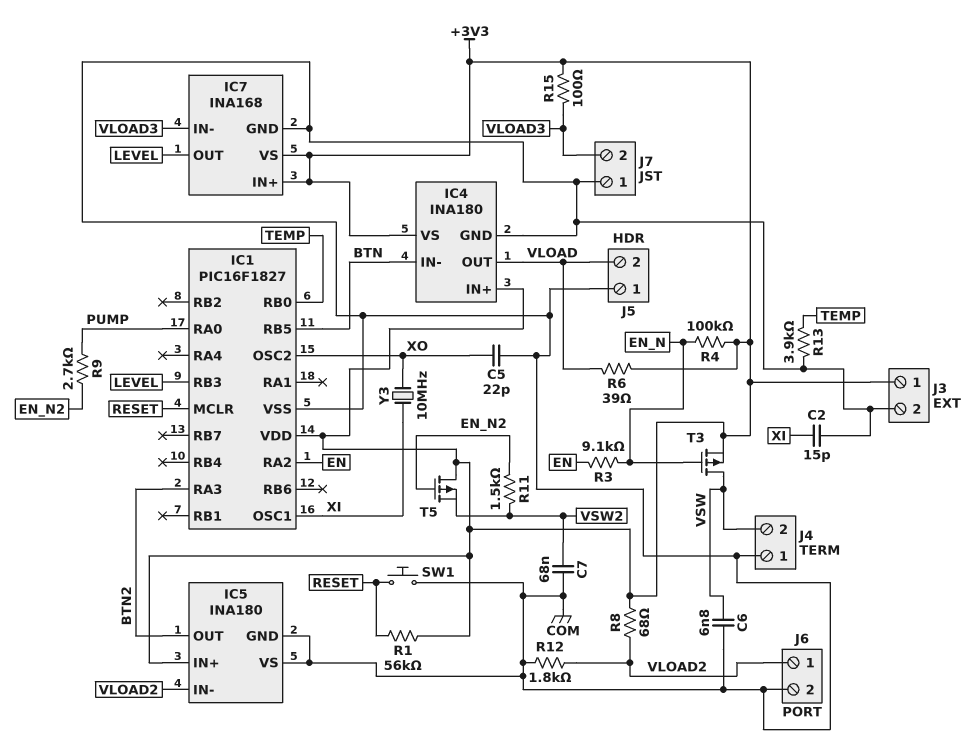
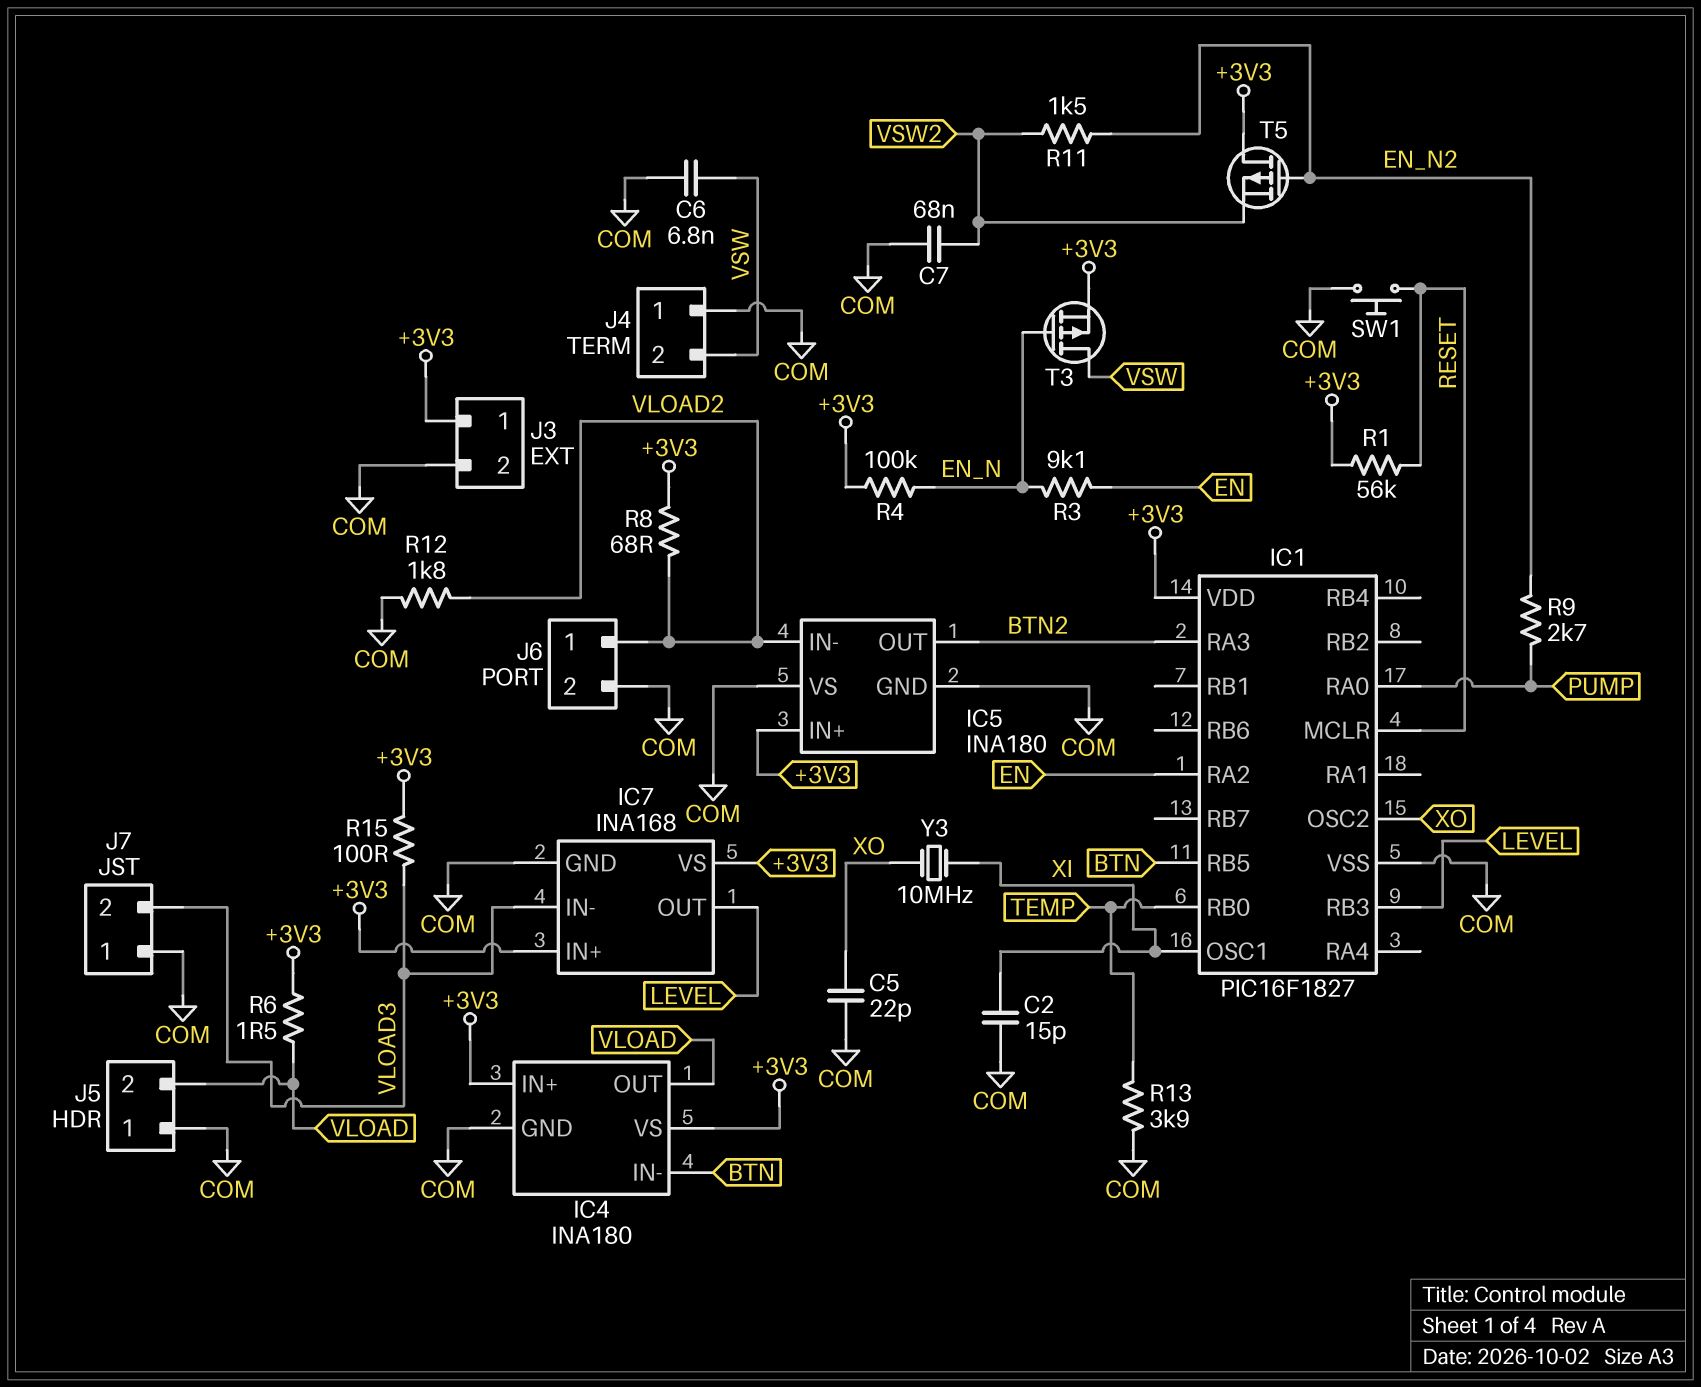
R6: 39 (+3V3, VLOAD) -> 1.5 (+3V3, VLOAD)

